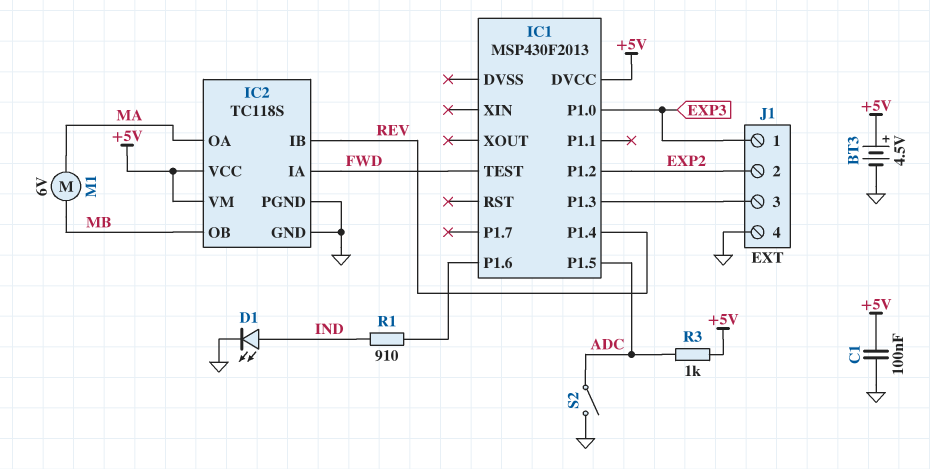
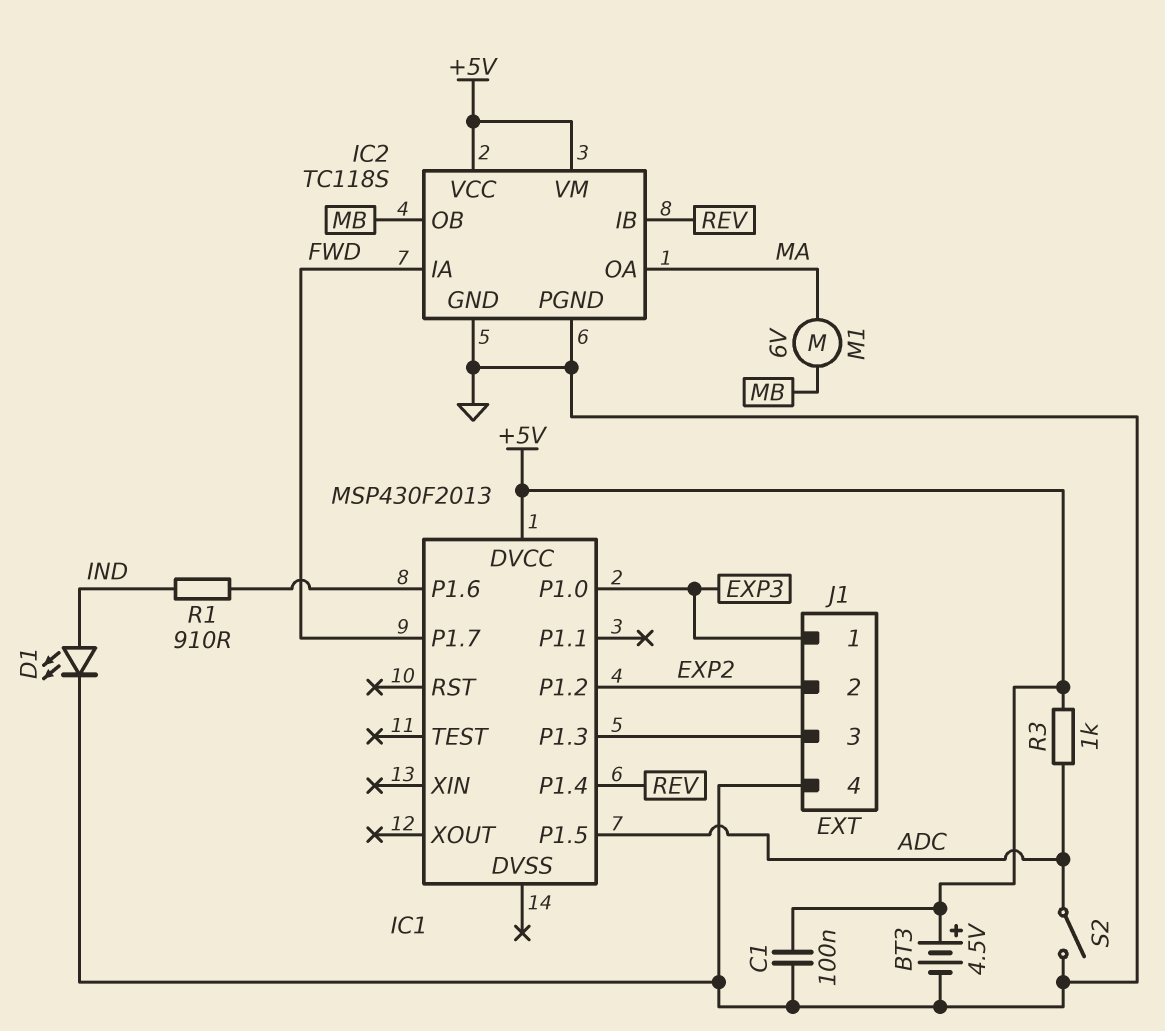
IC1 pin P1.7: none -> FWD
IC1 pin TEST: FWD -> none

